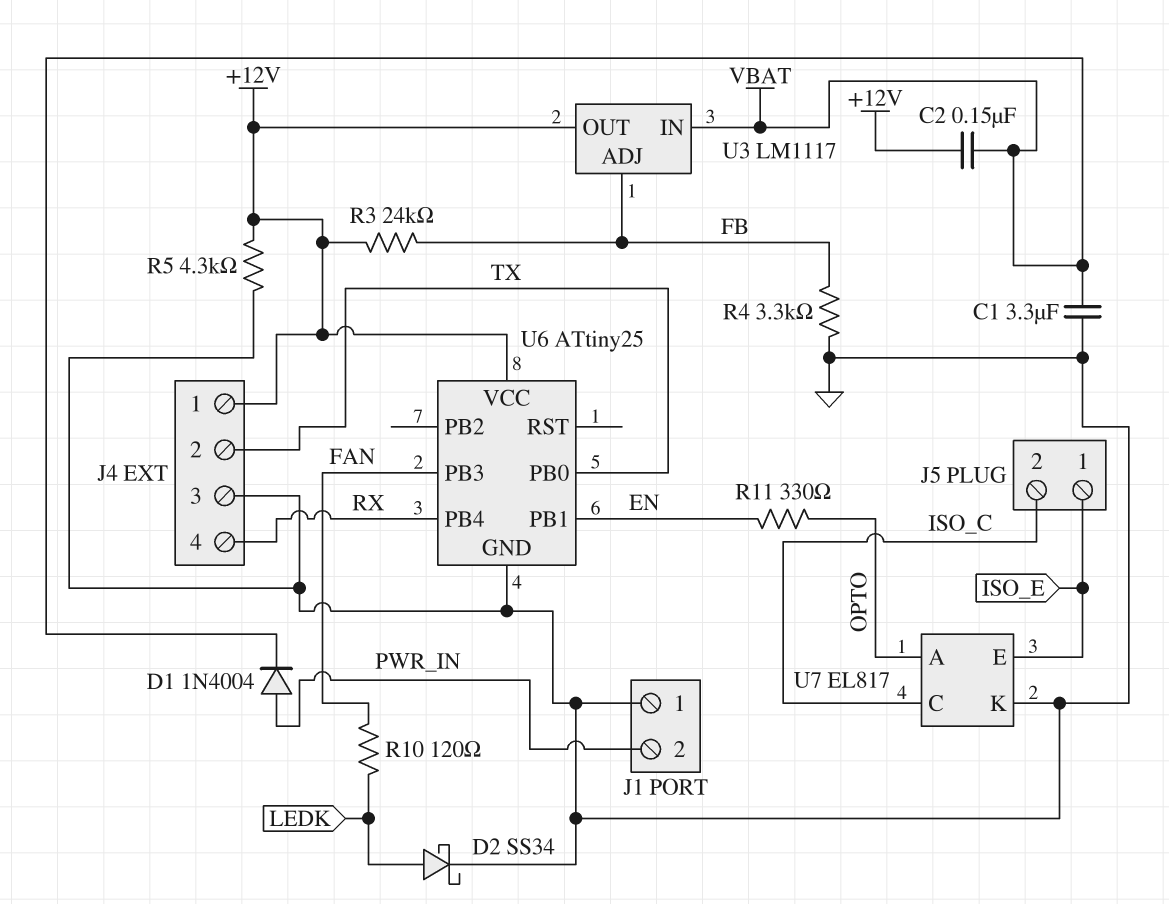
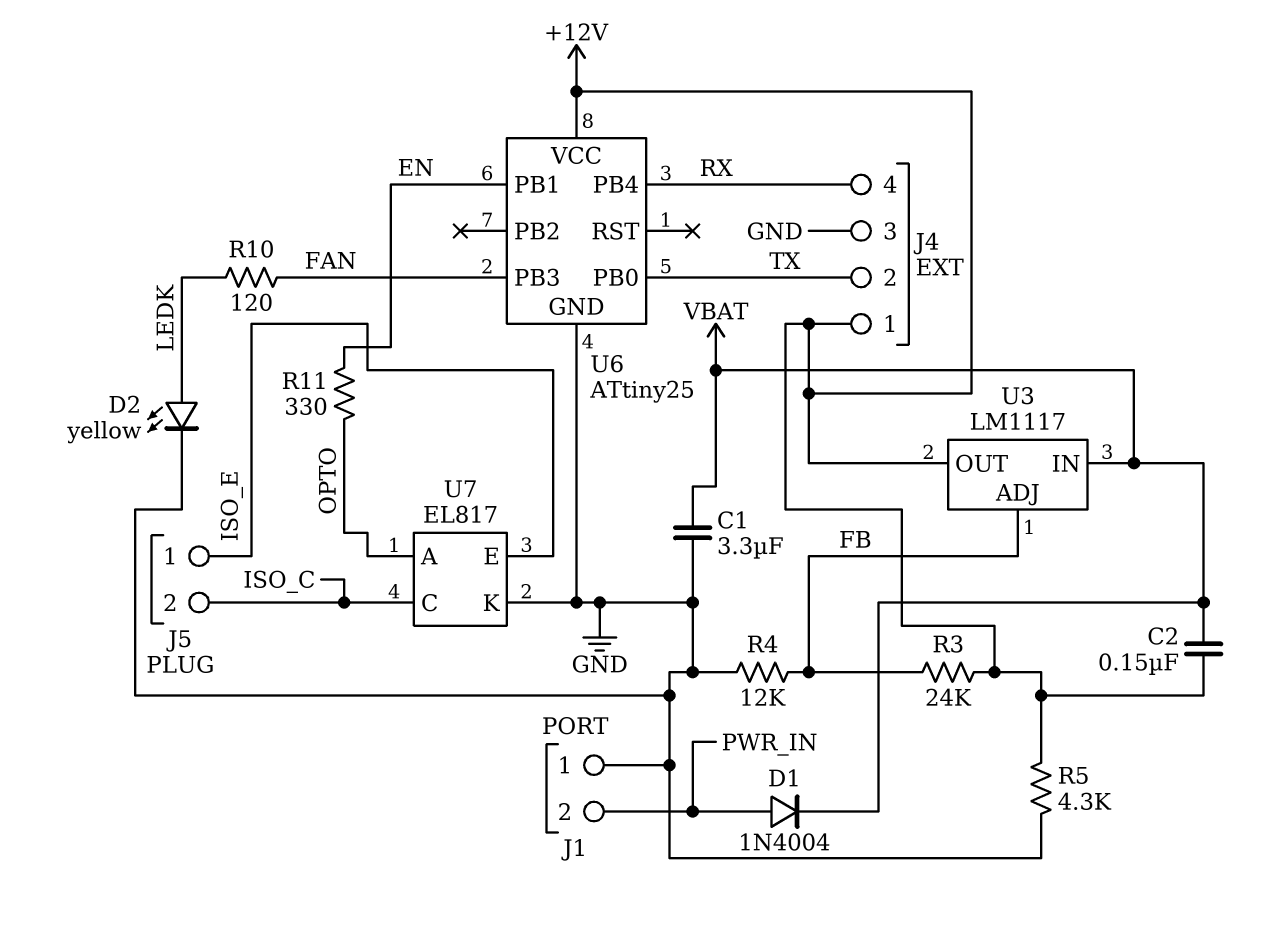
D2: schottky SS34 (A LEDK, K GND) -> LED yellow (A LEDK, K GND)
R4: 3.3k (FB, GND) -> 12k (FB, GND)

